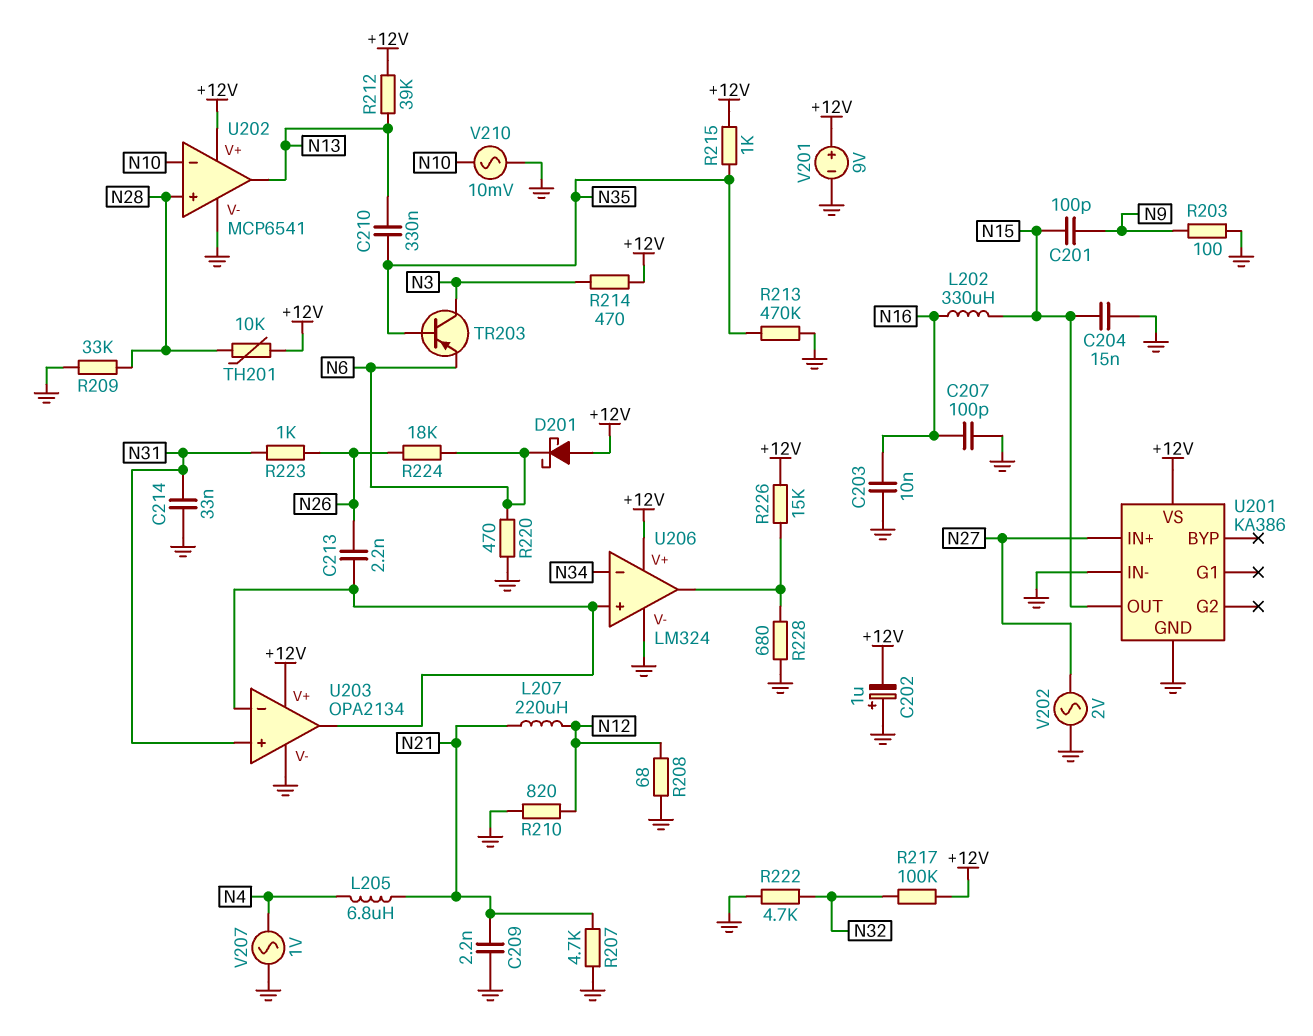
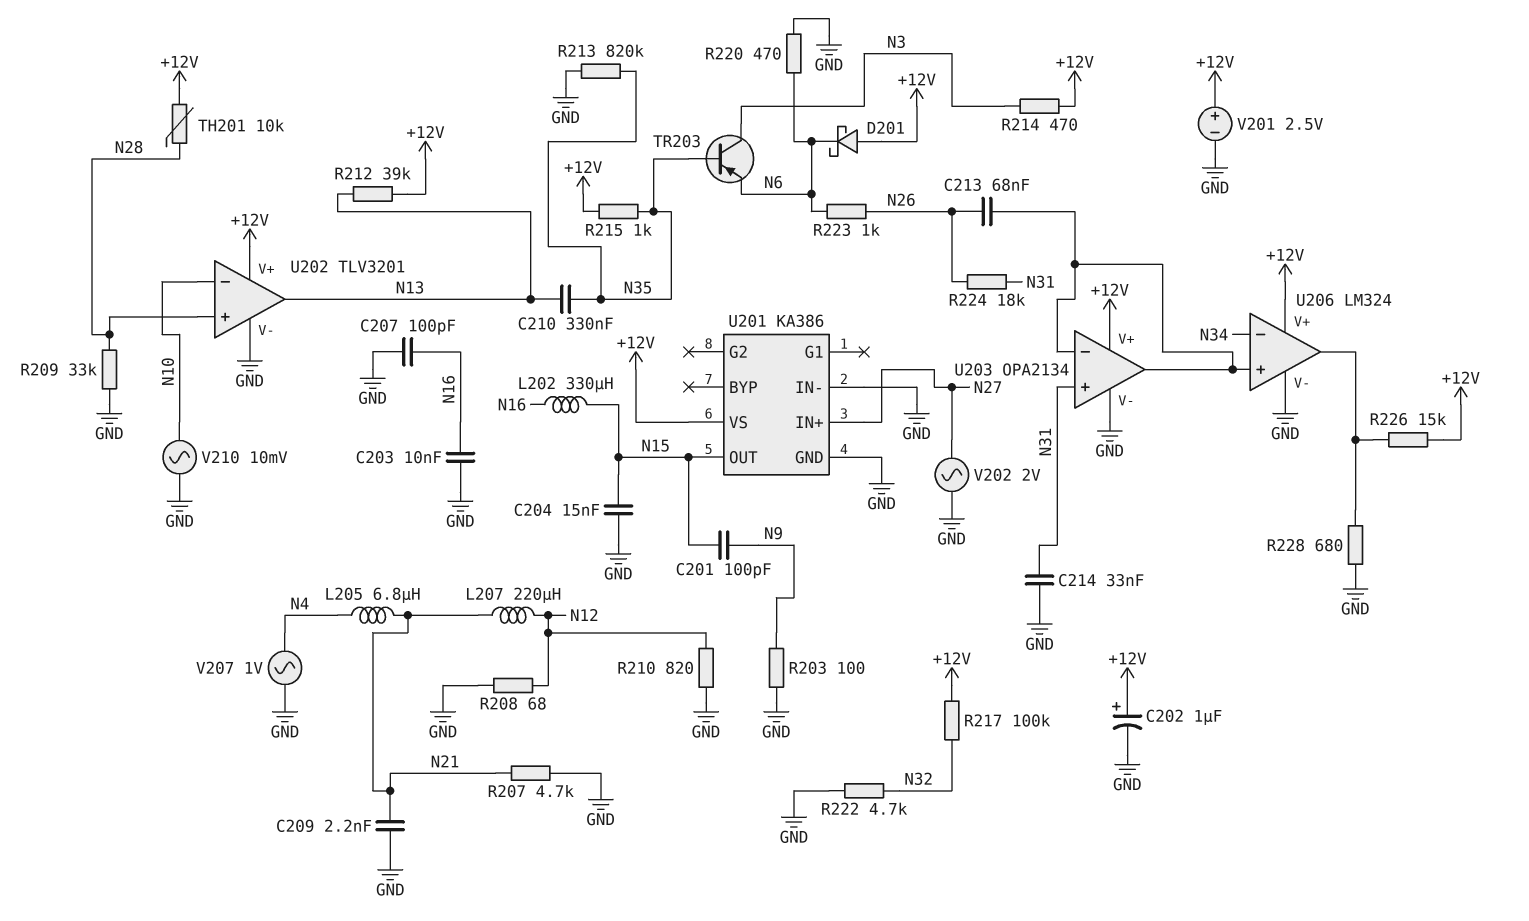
C202: 1uF (plus GND, minus +12V) -> 1uF (plus +12V, minus GND)
C213: 2.2nF (N26, U203/in-) -> 68nF (N26, U203/in-)
R213: 470k (GND, N35) -> 820k (GND, N35)
R223: 1k (N26, N31) -> 1k (N6, N26)
R224: 18k (N6, N26) -> 18k (N26, N31)
U202: MCP6541 -> TLV3201
V201: 9V (plus +12V, minus GND) -> 2.5V (plus +12V, minus GND)

